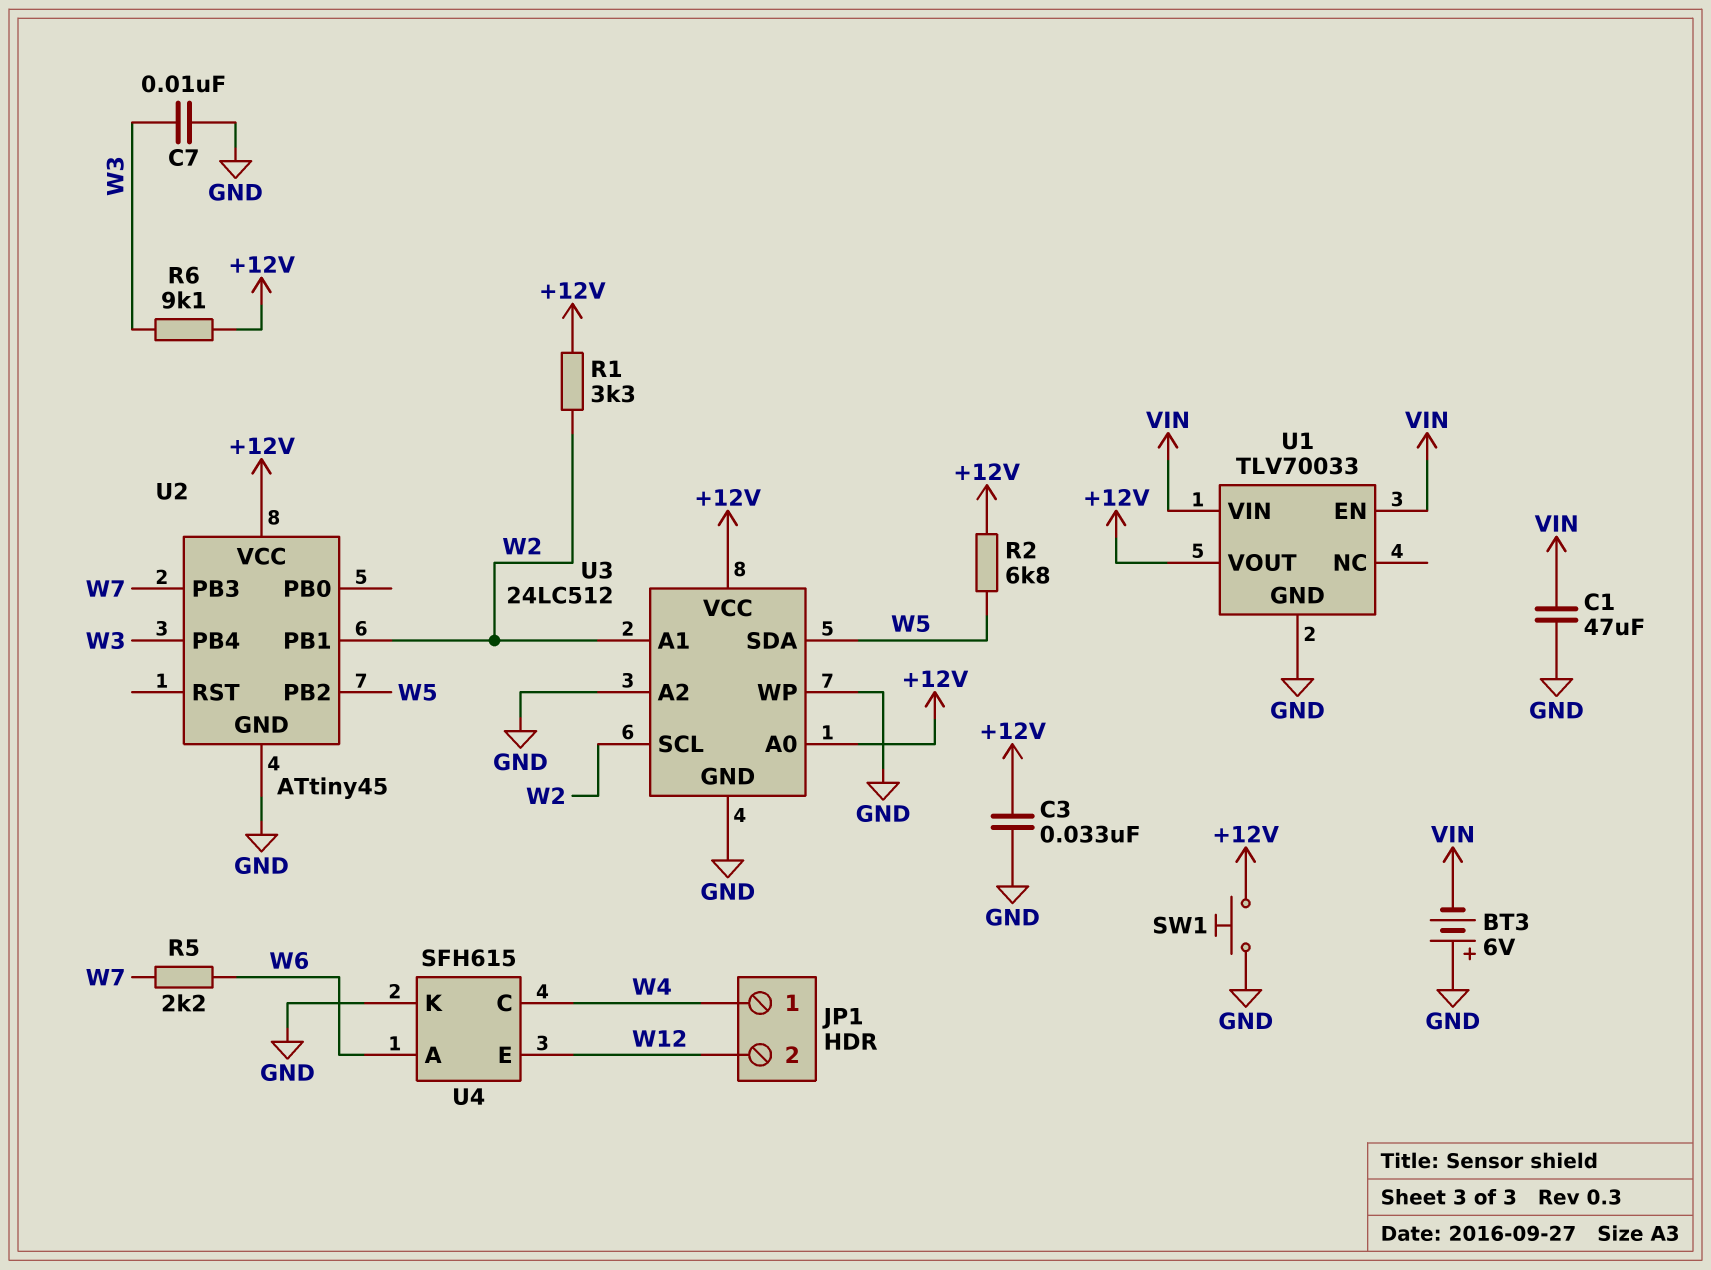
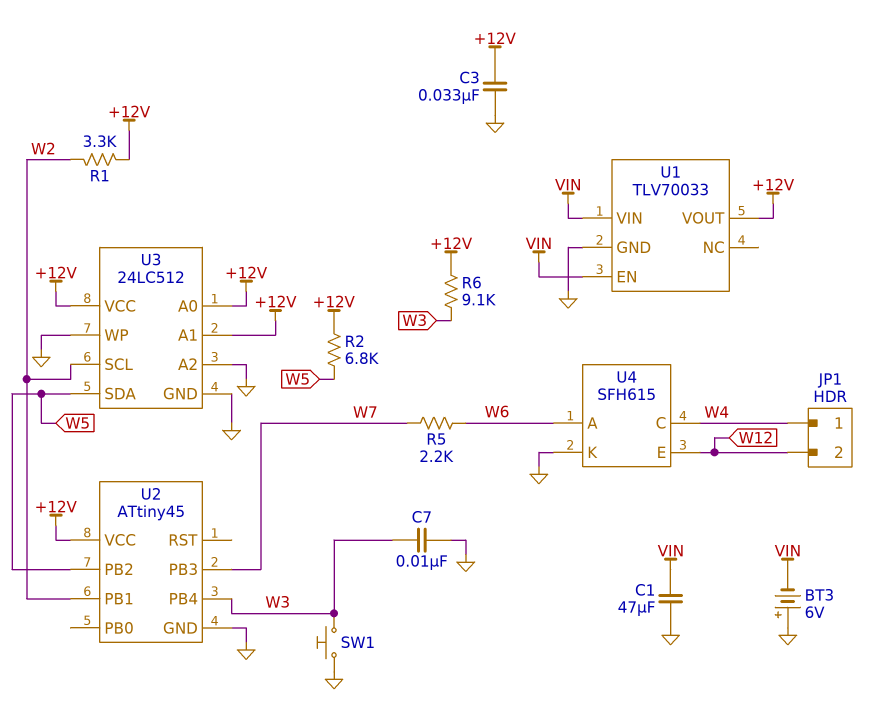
SW1: button (+12V, GND) -> button (GND, W3)
U3 pin A1: W2 -> +12V

